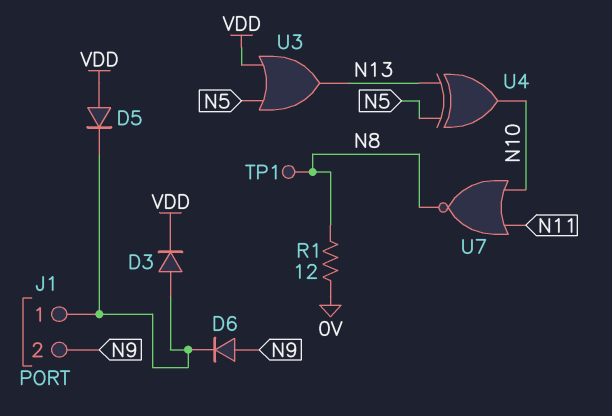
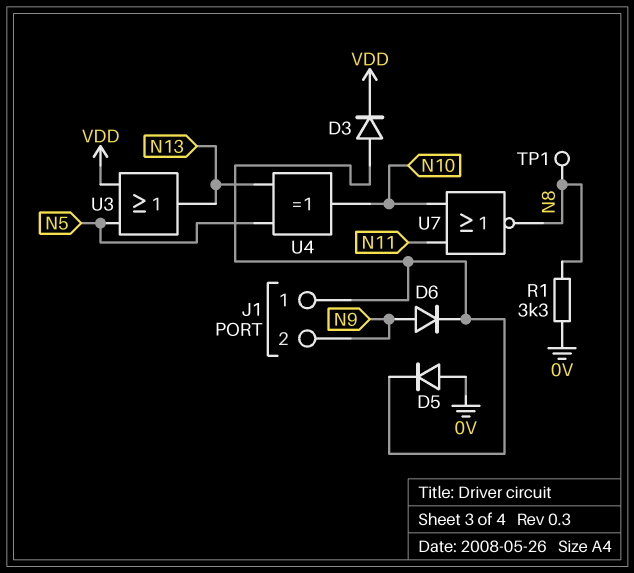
D5: diode (A VDD, K J1/1) -> diode (A 0V, K J1/1)
R1: 12 (0V, N8) -> 3.3k (0V, N8)

